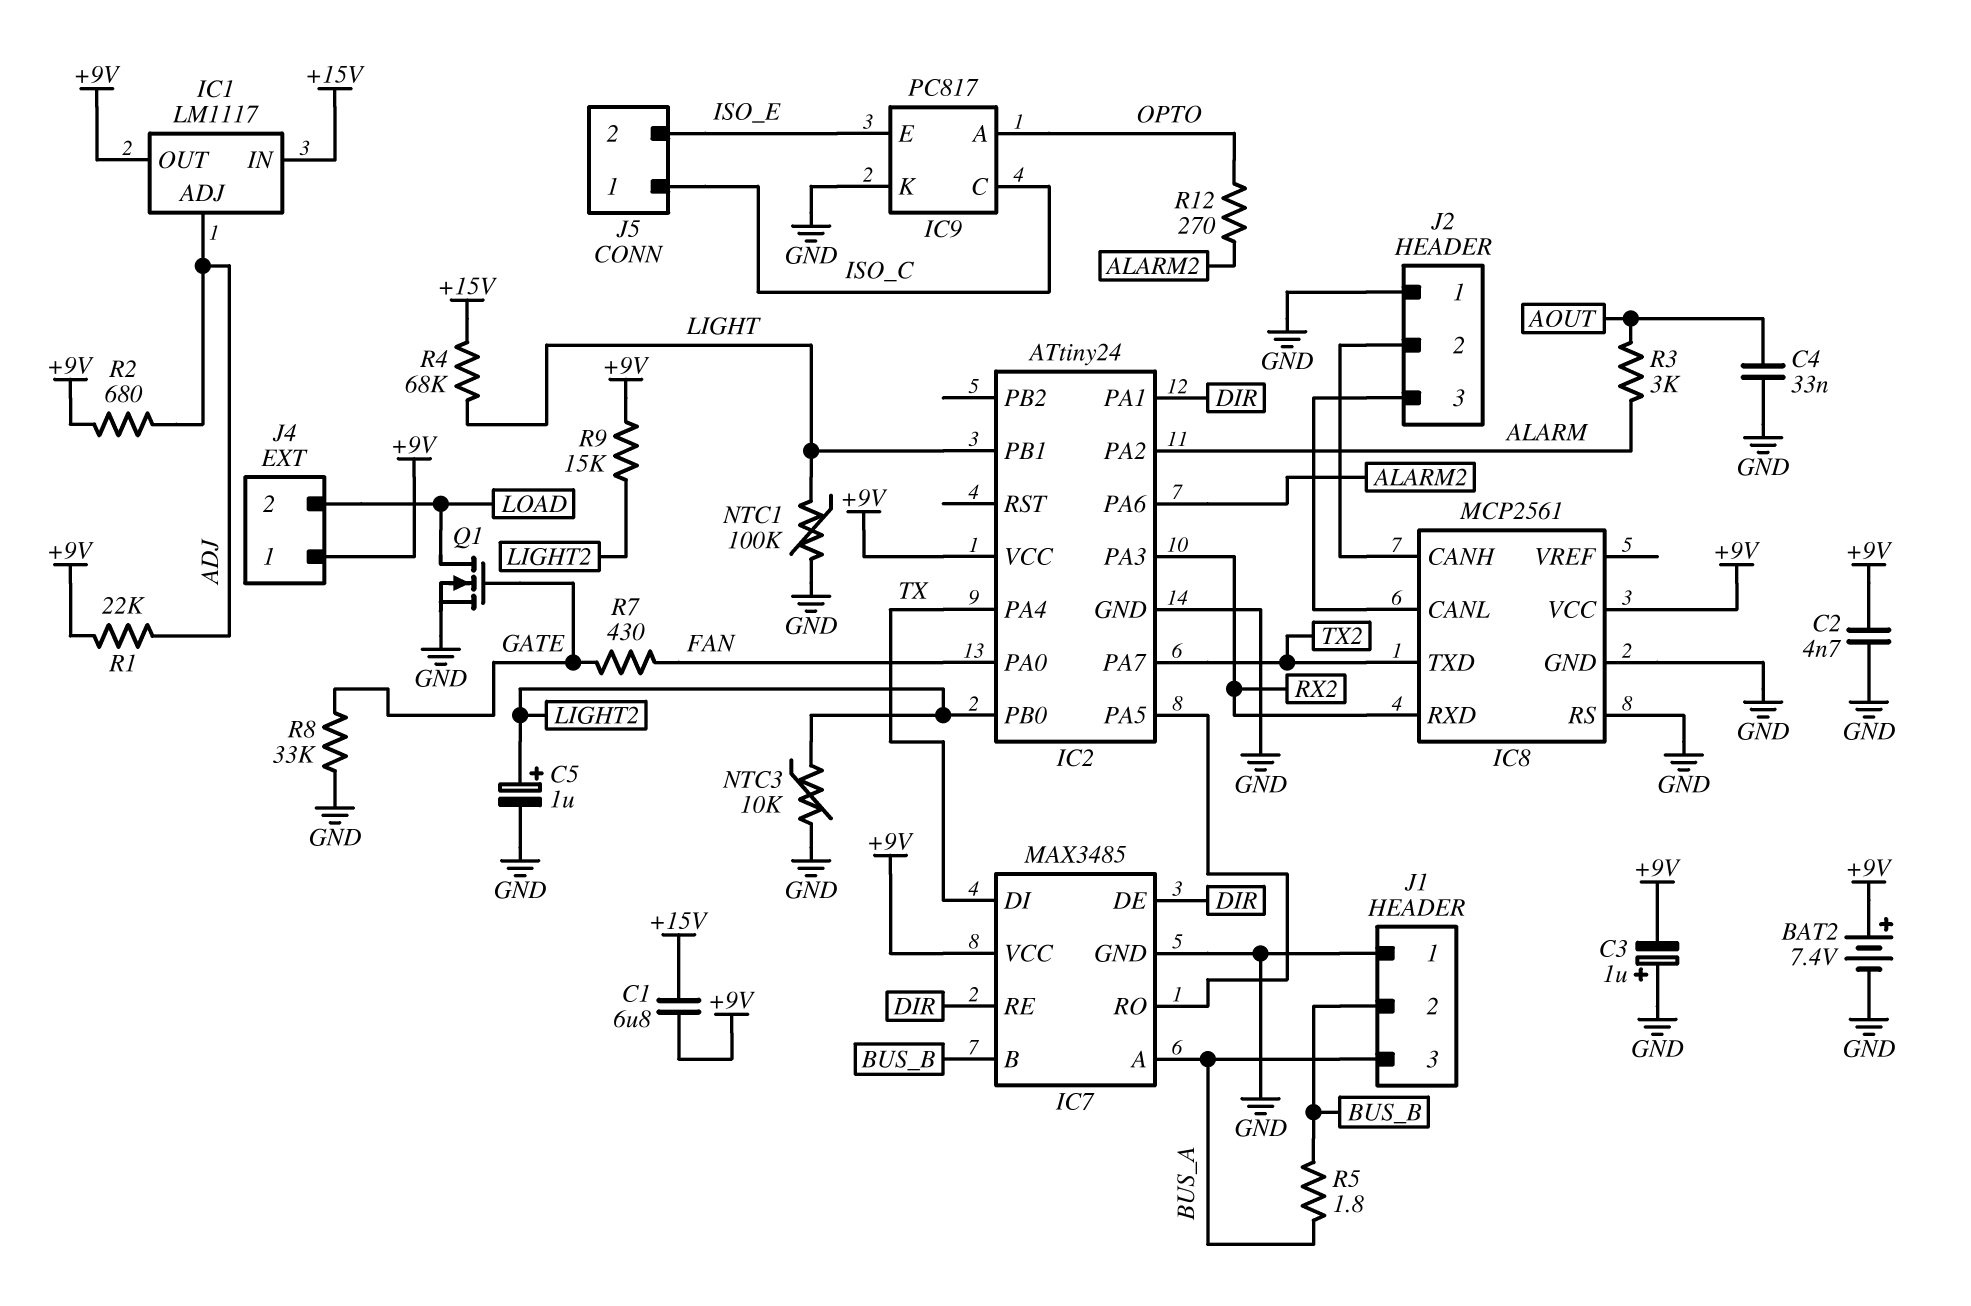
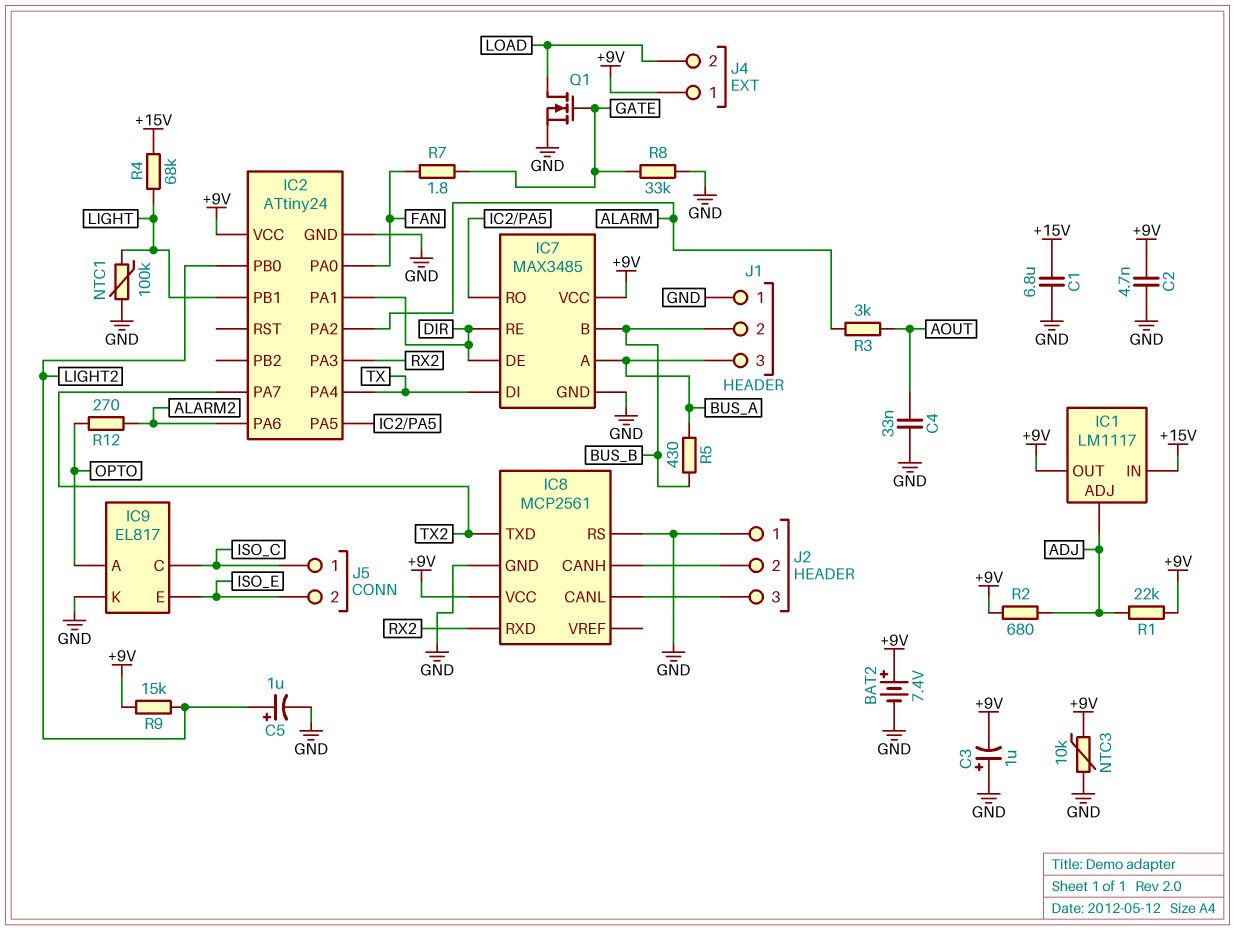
C1: 6.8uF (+9V, +15V) -> 6.8uF (+15V, GND)
IC9: PC817 -> EL817
NTC3: 10k (GND, LIGHT2) -> 10k (+9V, GND)
R5: 1.8 (BUS_A, BUS_B) -> 430 (BUS_A, BUS_B)
R7: 430 (FAN, GATE) -> 1.8 (FAN, GATE)

